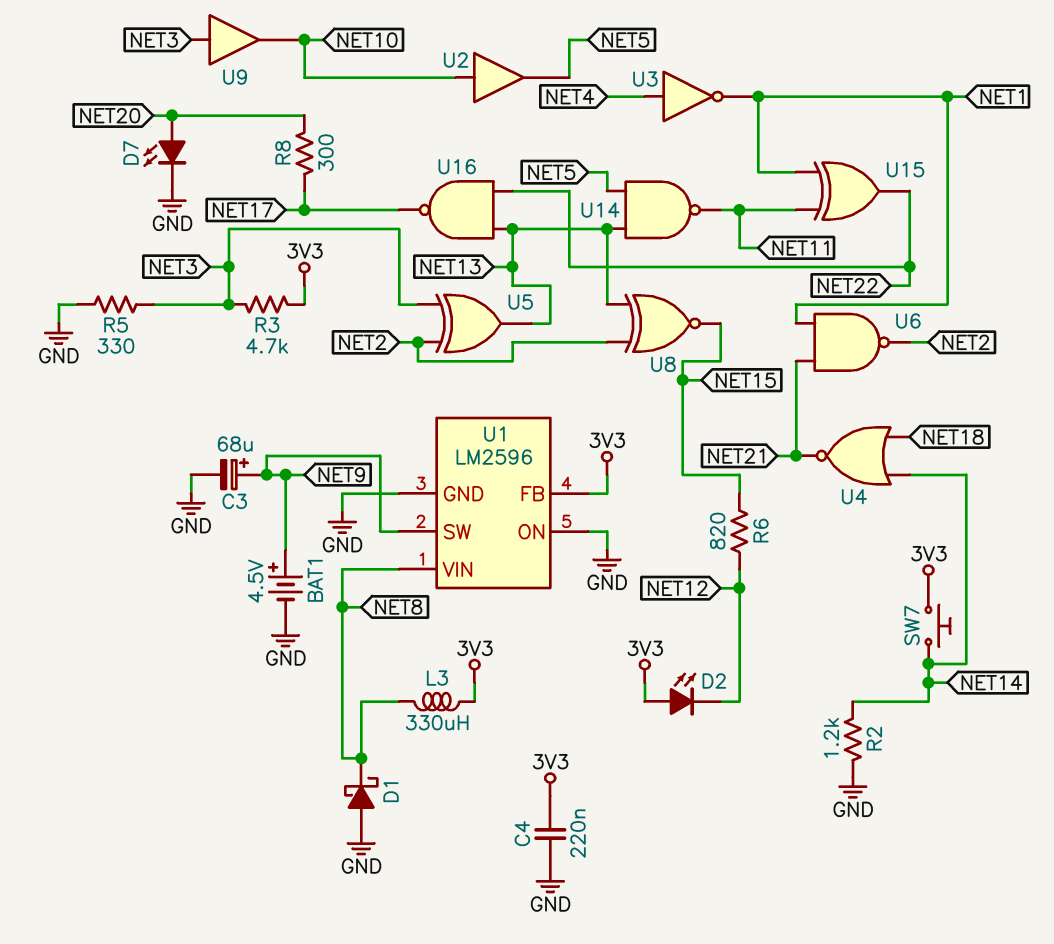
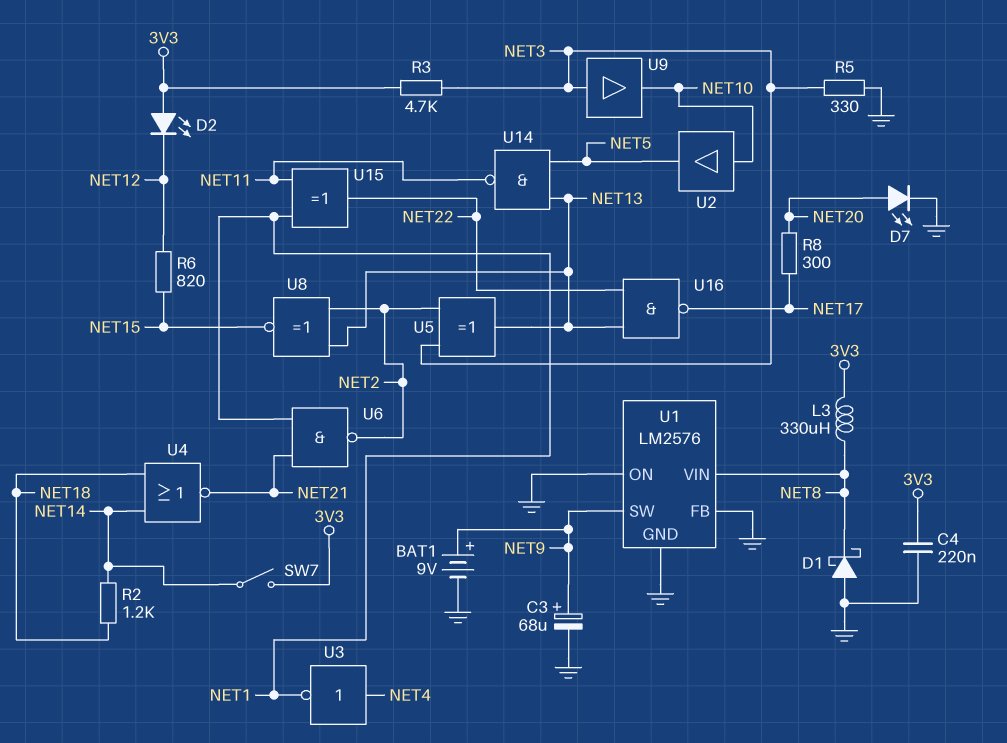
BAT1: 4.5V (plus NET9, minus GND) -> 9V (plus NET9, minus GND)
R2: 1.2k (GND, NET14) -> 1.2k (NET14, NET18)
SW7: button (3V3, NET14) -> switch (3V3, NET14)
U1: LM2596 -> LM2576
U1 pin FB: 3V3 -> GND

